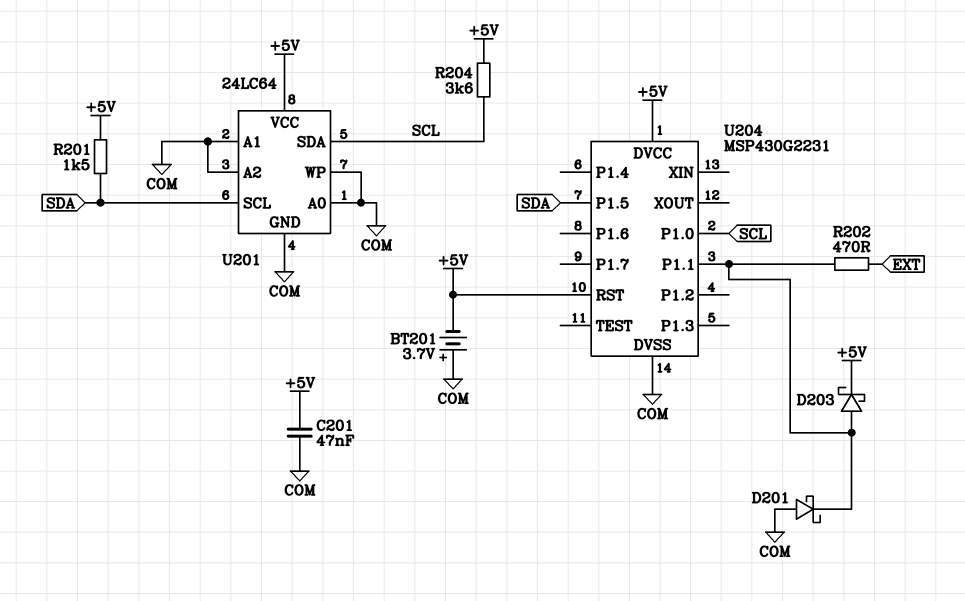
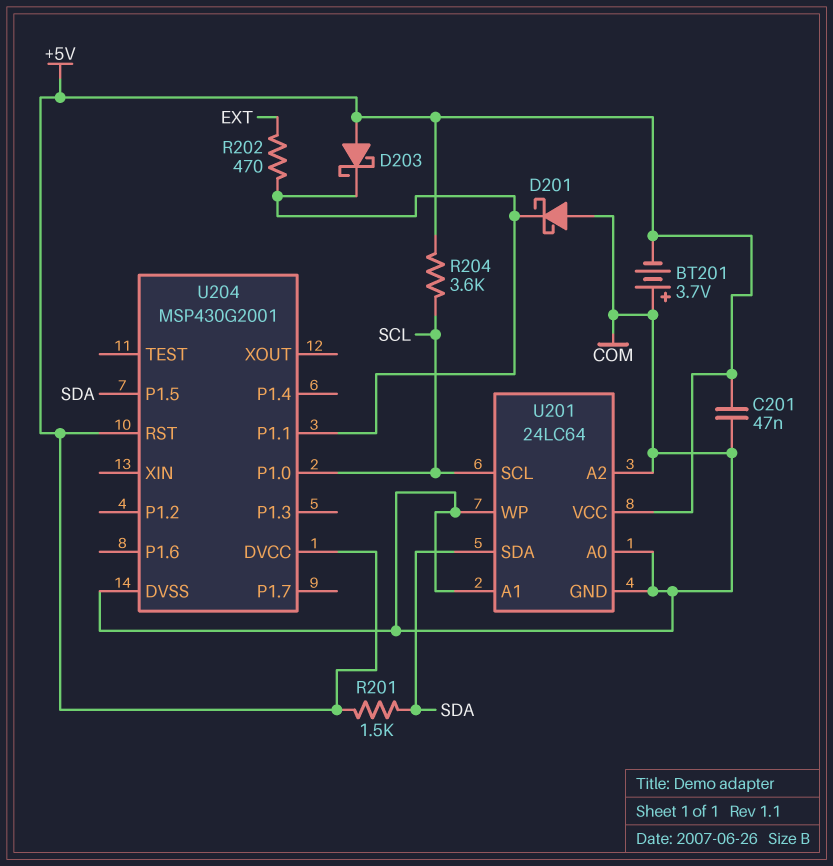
D203: schottky (A U204/P1.1, K +5V) -> schottky (A +5V, K U204/P1.1)
U201 pin SCL: SDA -> SCL
U201 pin SDA: SCL -> SDA
U204: MSP430G2231 -> MSP430G2001

